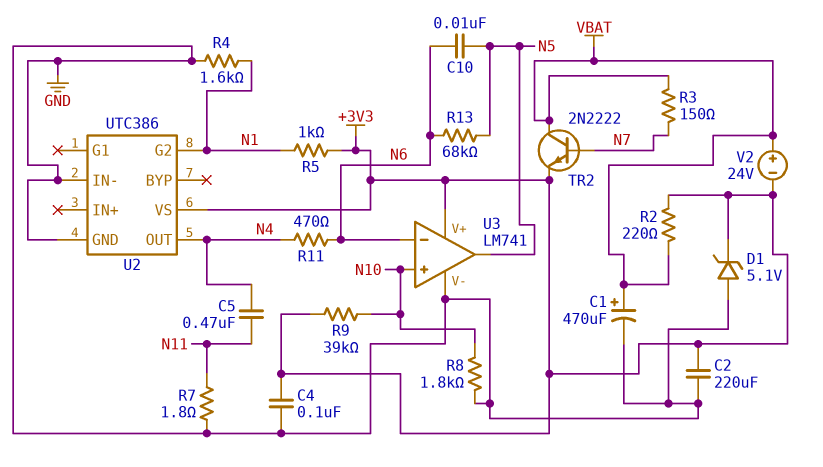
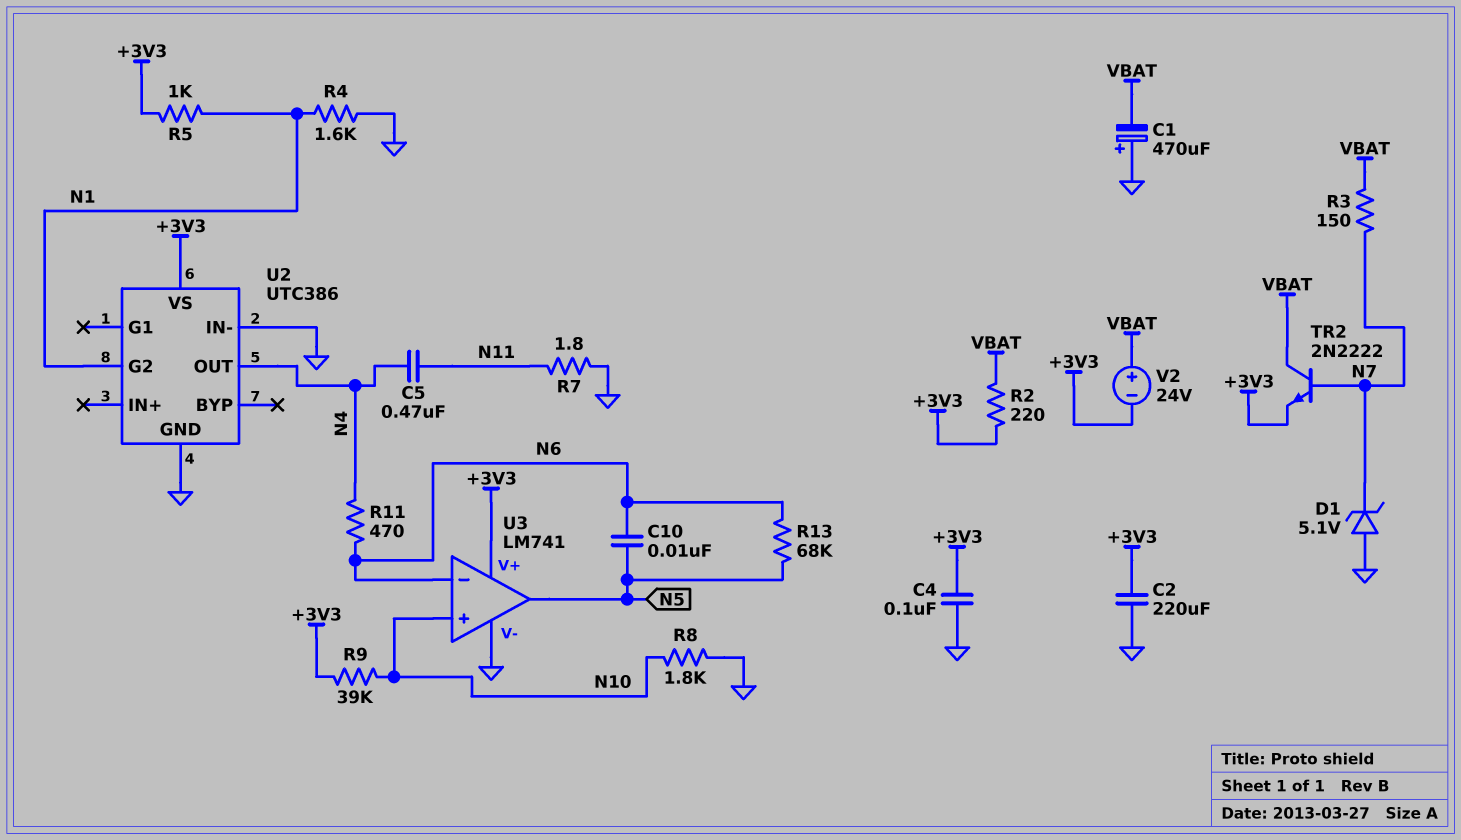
C1: 470uF (plus VBAT, minus GND) -> 470uF (plus GND, minus VBAT)
D1: zener 5.1V (A GND, K +3V3) -> zener 5.1V (A GND, K N7)

